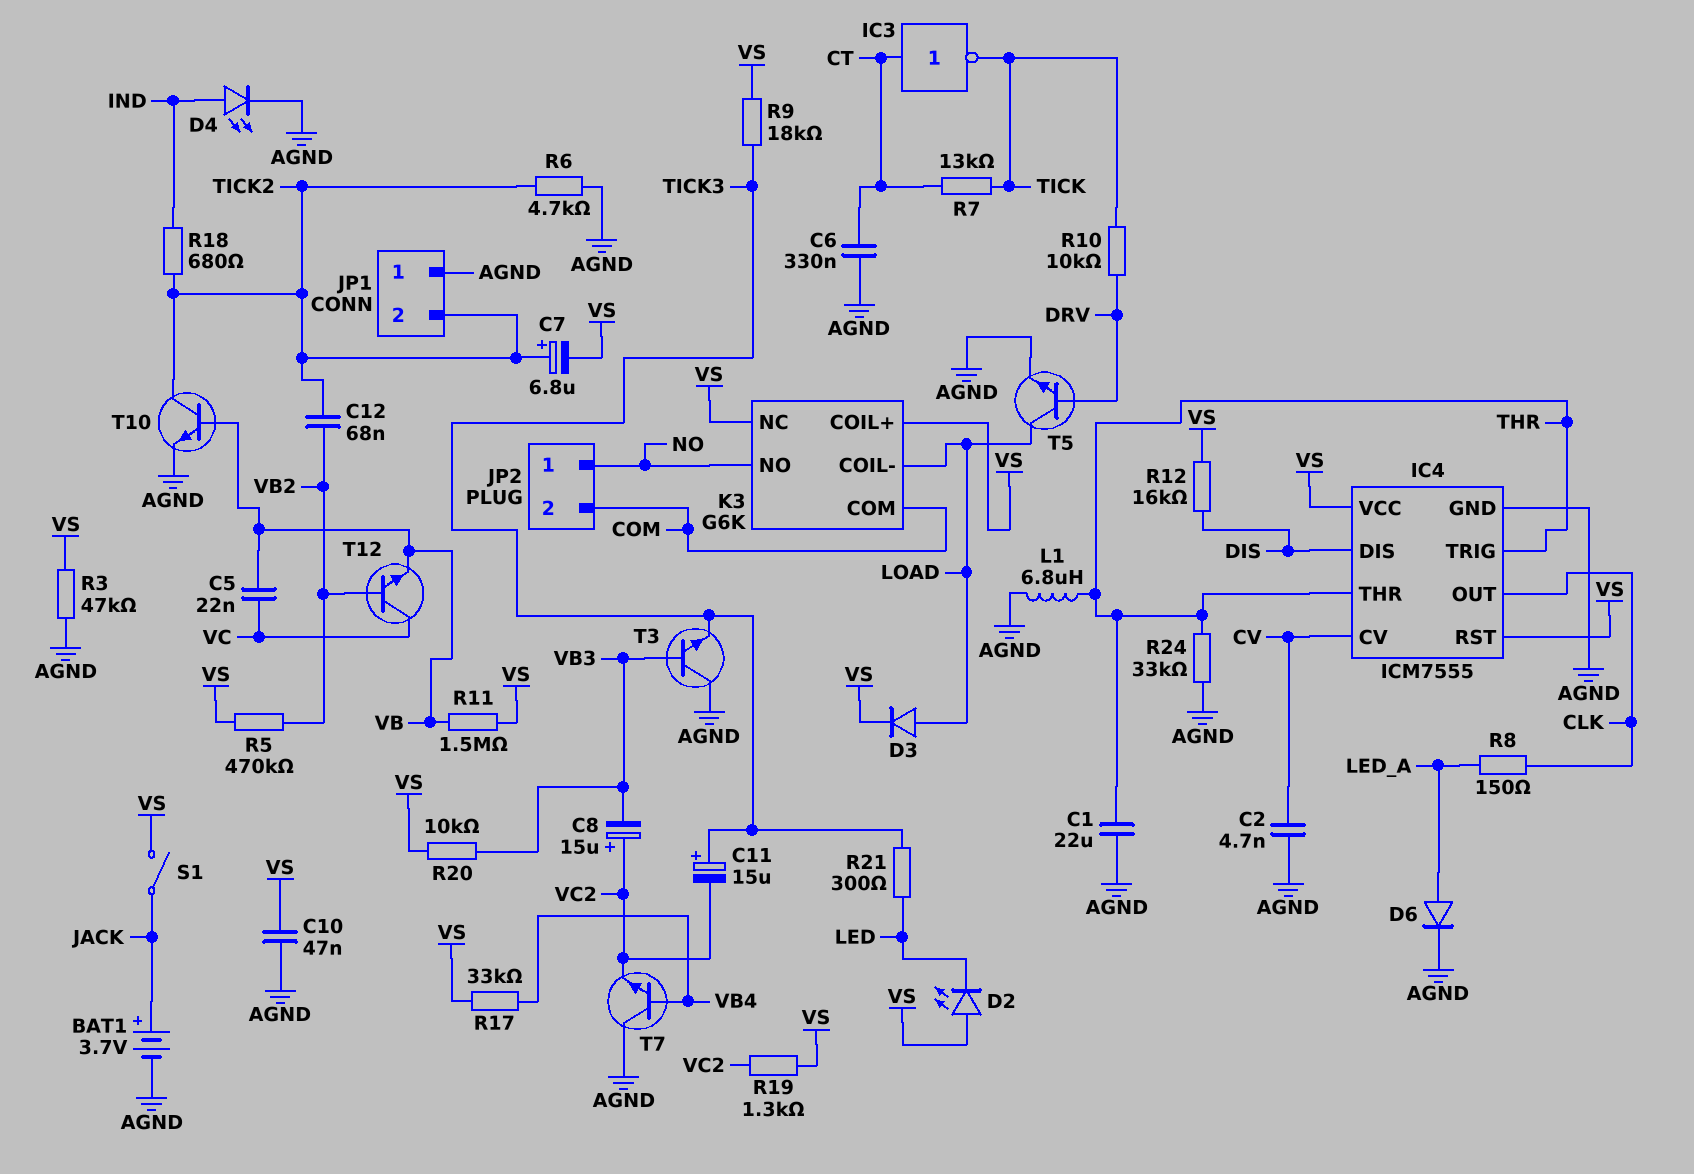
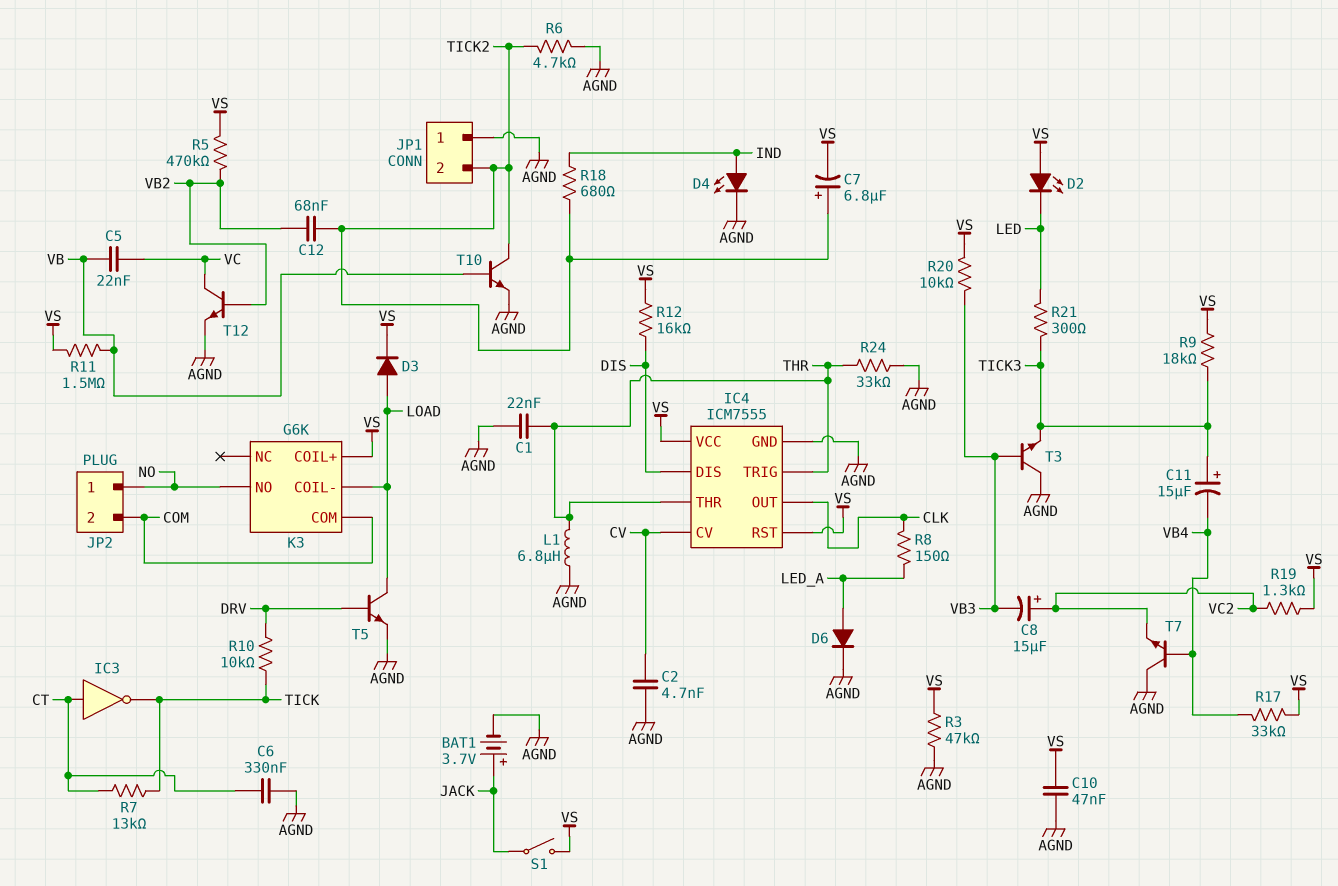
C1: 22uF (AGND, THR) -> 22nF (AGND, THR)
C11: 15uF (plus TICK3, minus VC2) -> 15uF (plus TICK3, minus VB4)
K3 pin NC: VS -> none
T12: NPN (B VB2, C VC, E VB) -> NPN (B VB2, C VC, E AGND)

